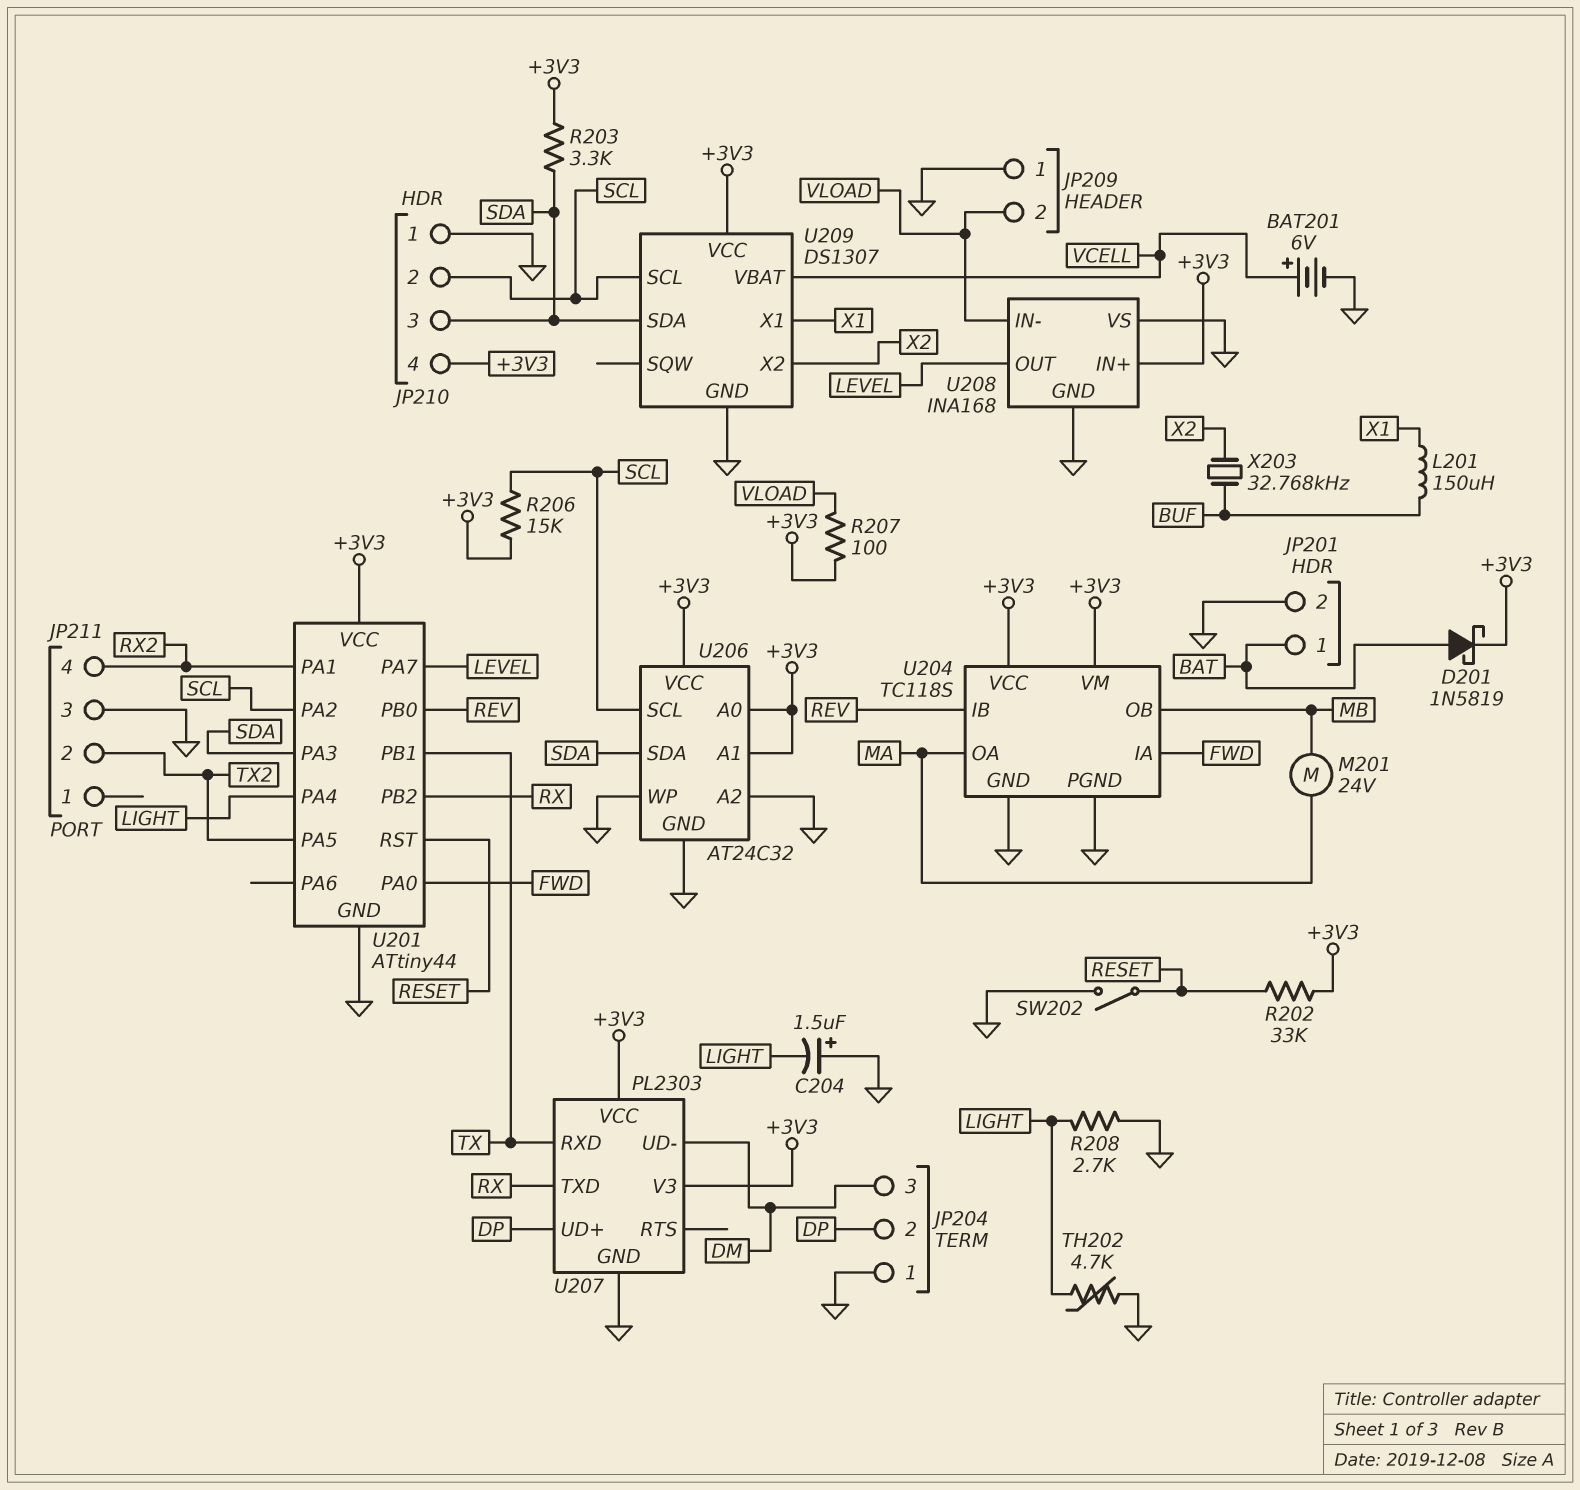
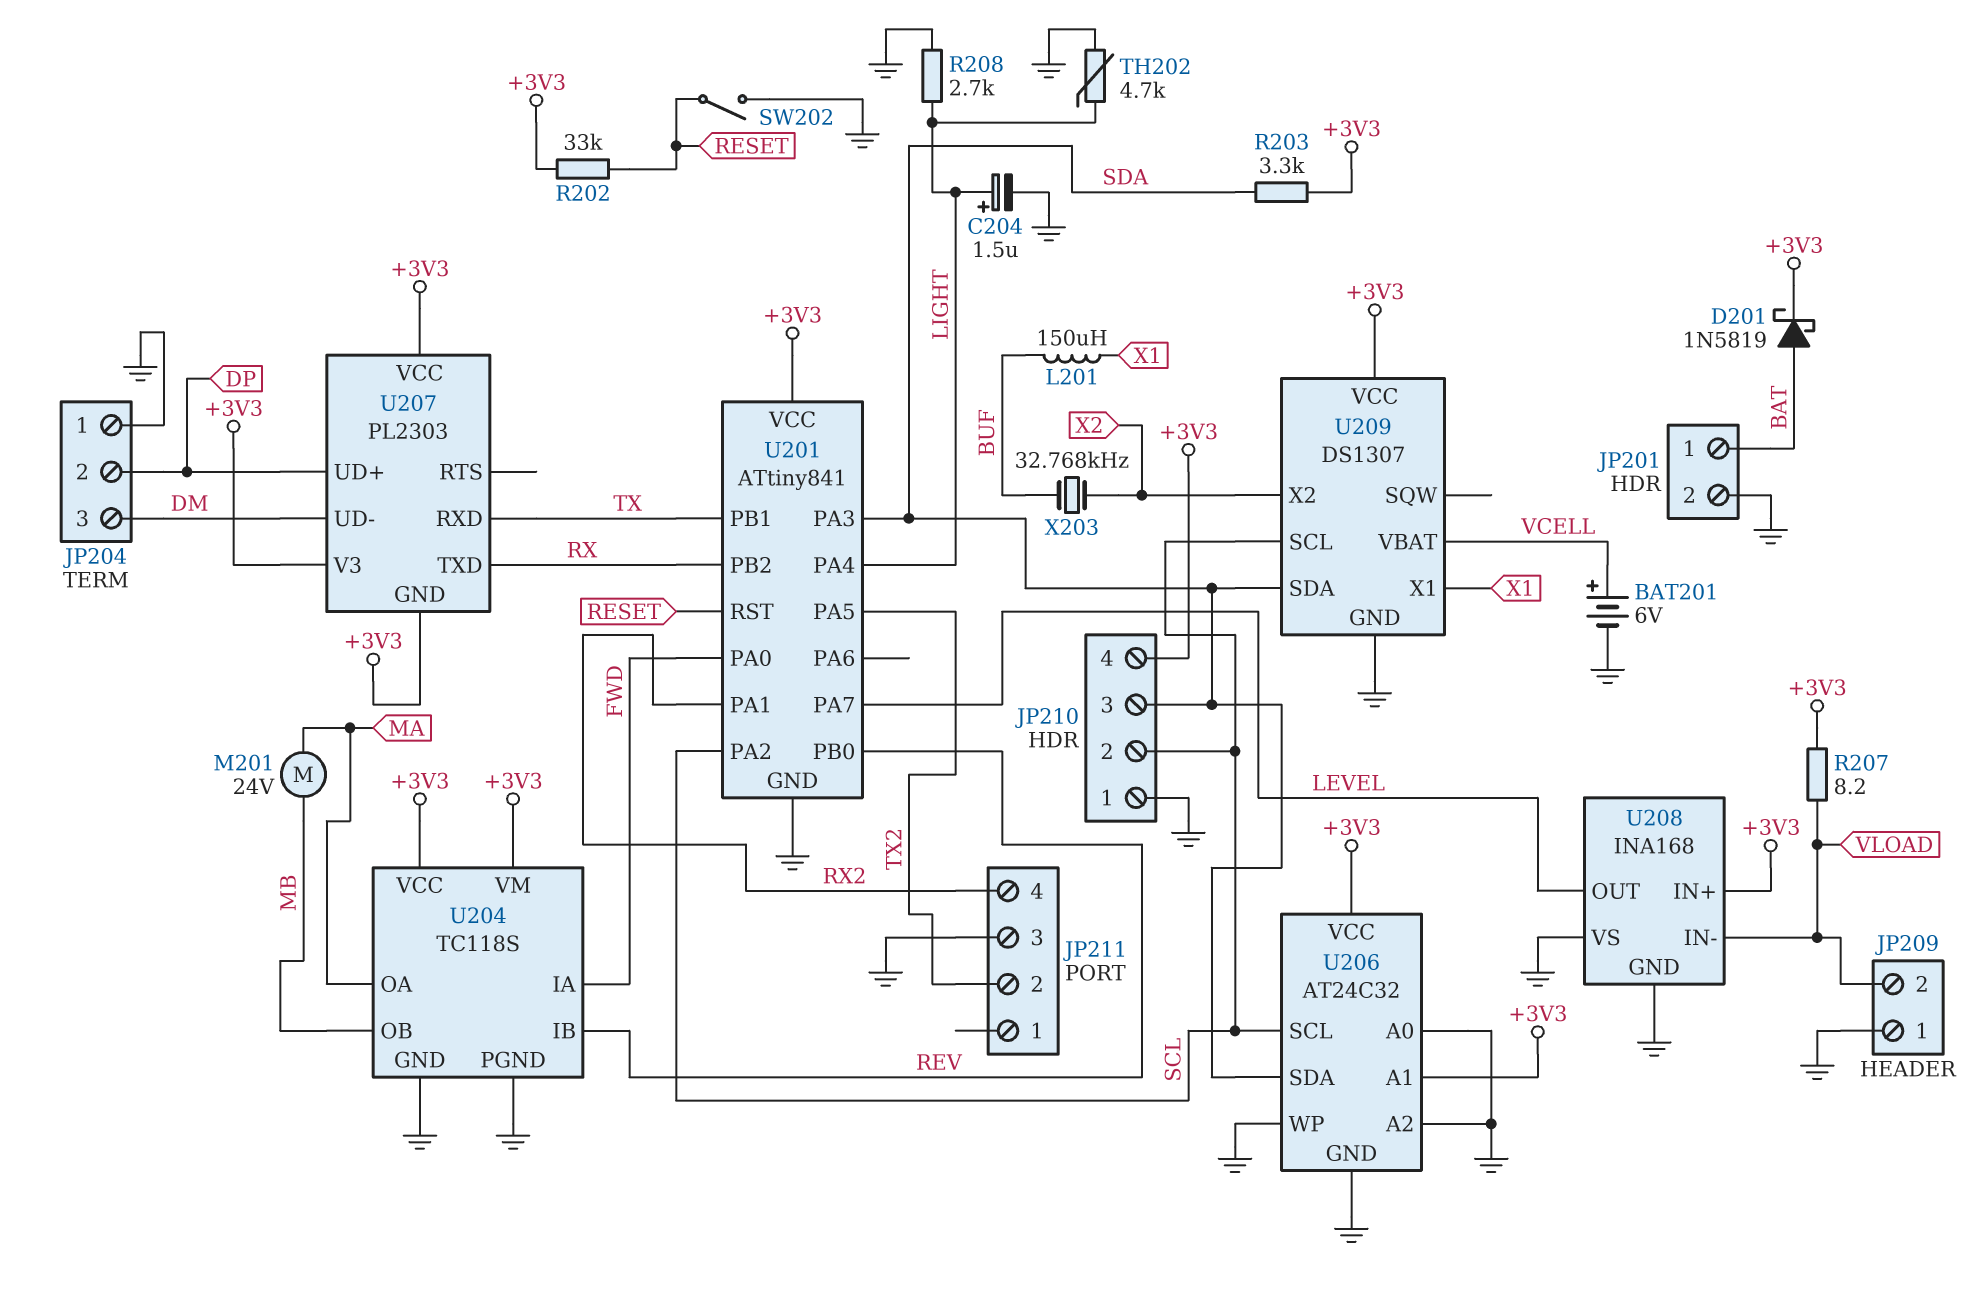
C204: 1.5uF (plus GND, minus LIGHT) -> 1.5uF (plus LIGHT, minus GND)
R206: 15k (+3V3, SCL) -> none
R207: 100 (+3V3, VLOAD) -> 8.2 (+3V3, VLOAD)
U201: ATtiny44 -> ATtiny841
U206 pin A0: +3V3 -> GND
U207 pin GND: GND -> +3V3

